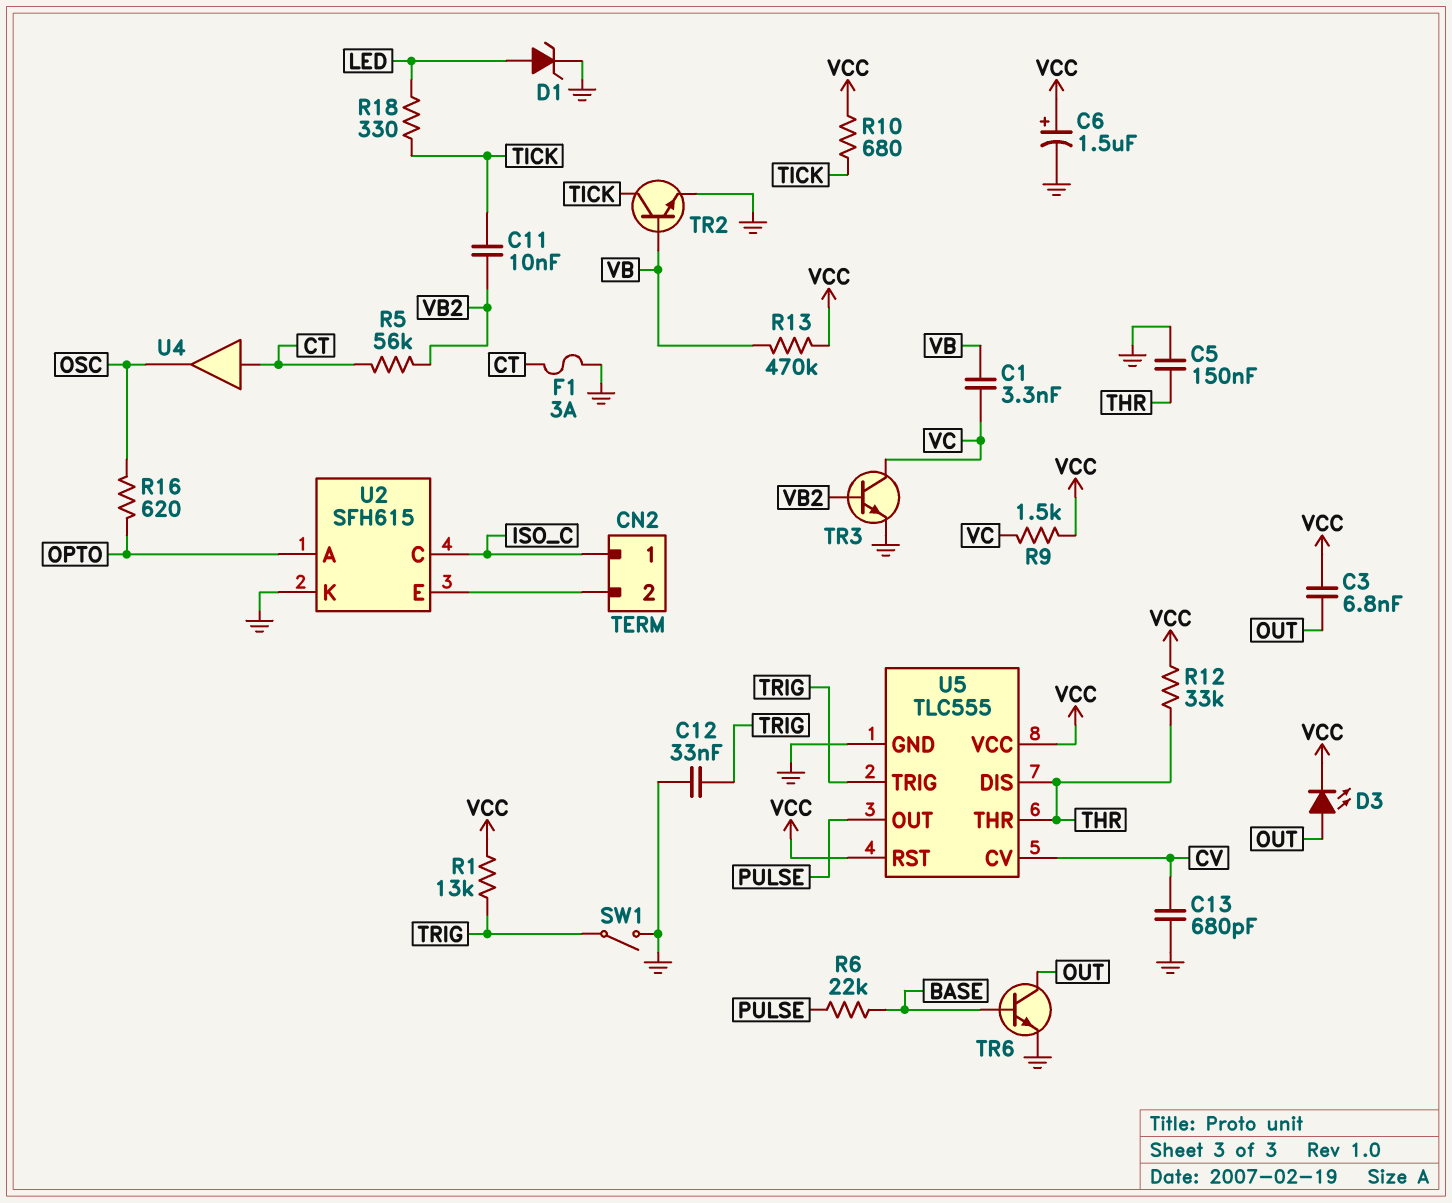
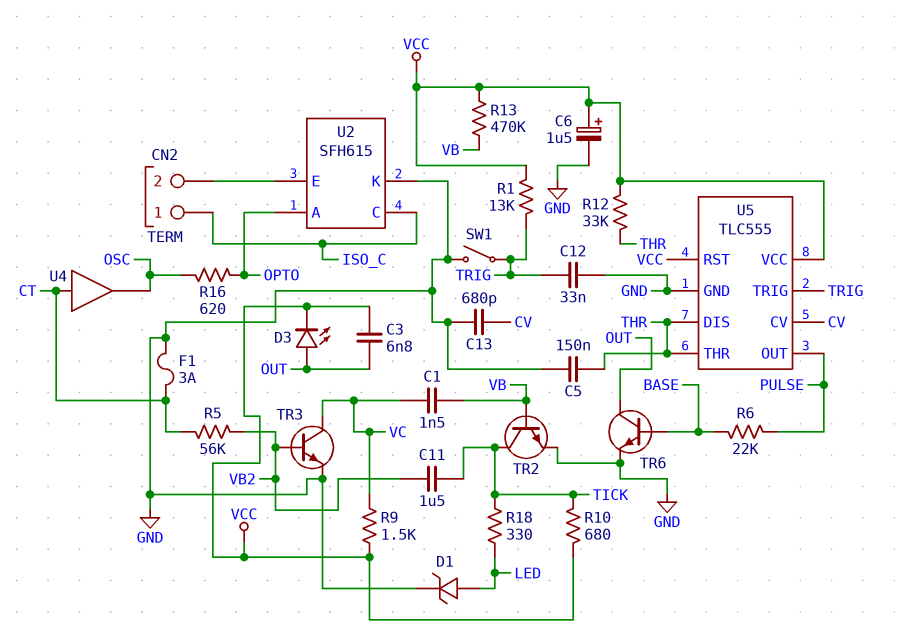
C1: 3.3nF (VB, VC) -> 1.5nF (VB, VC)
C11: 10nF (TICK, VB2) -> 1.5uF (TICK, VB2)

